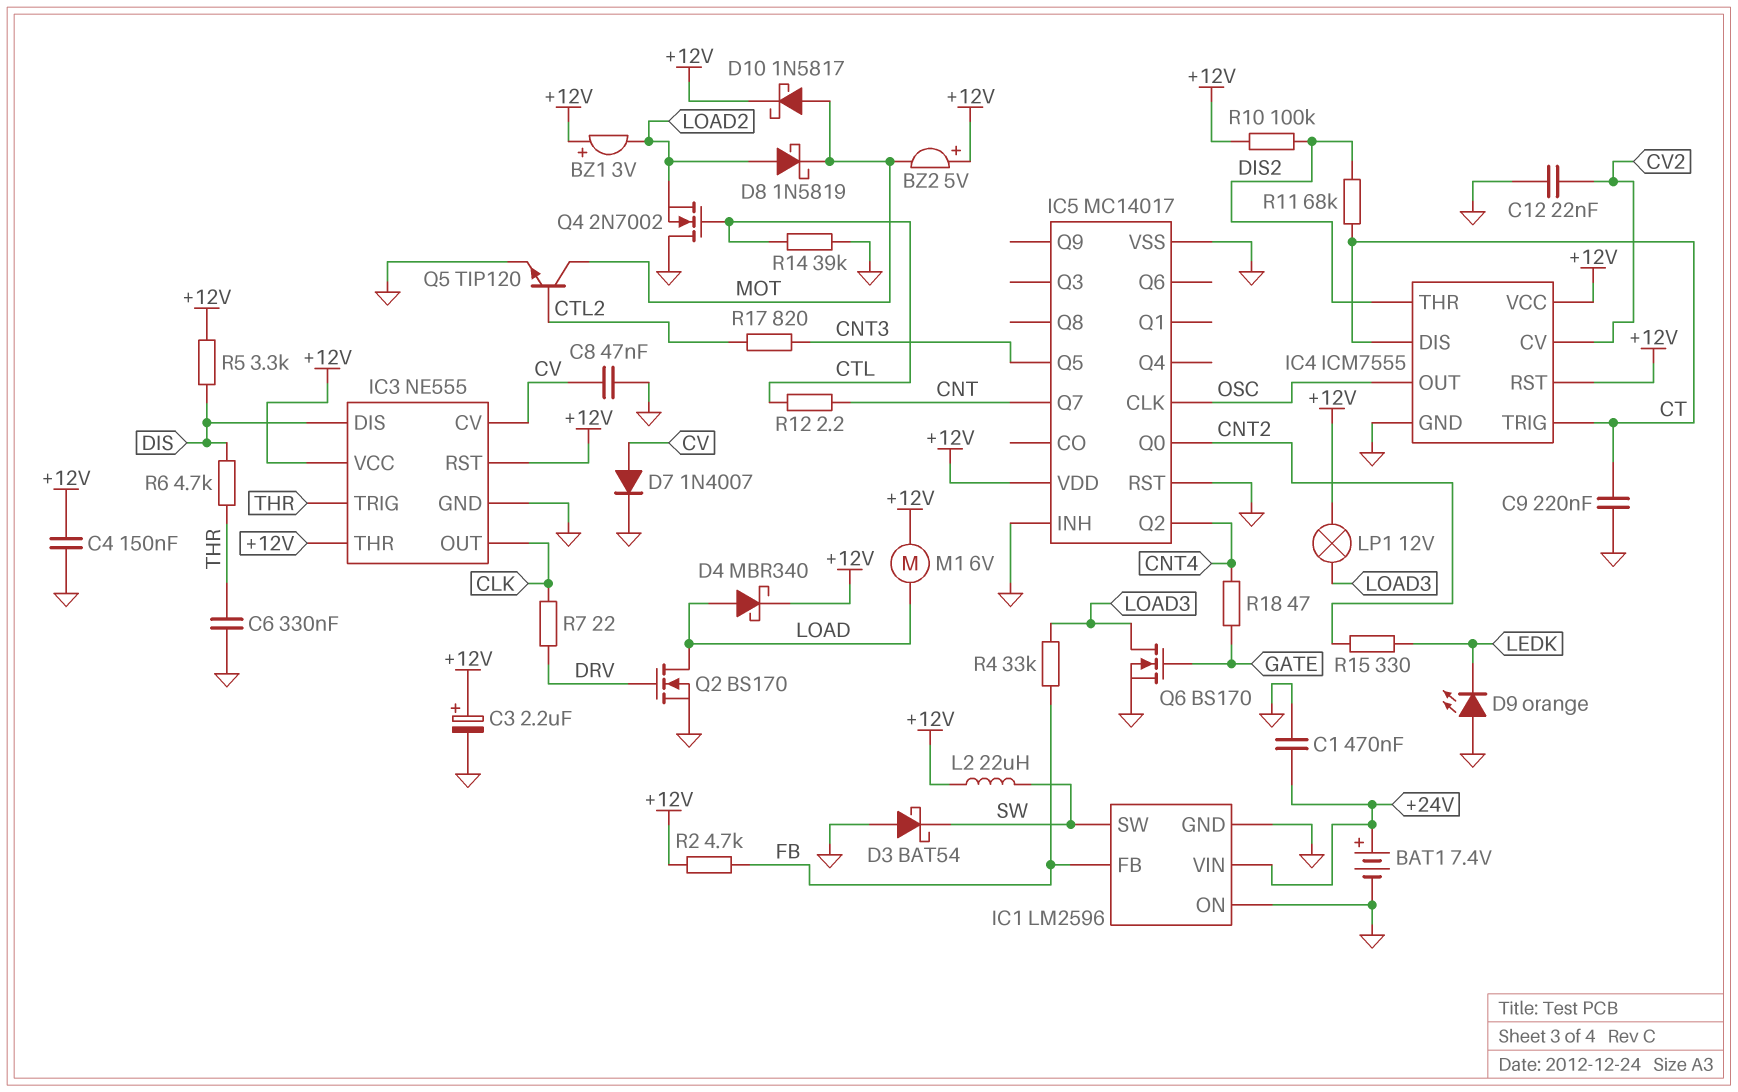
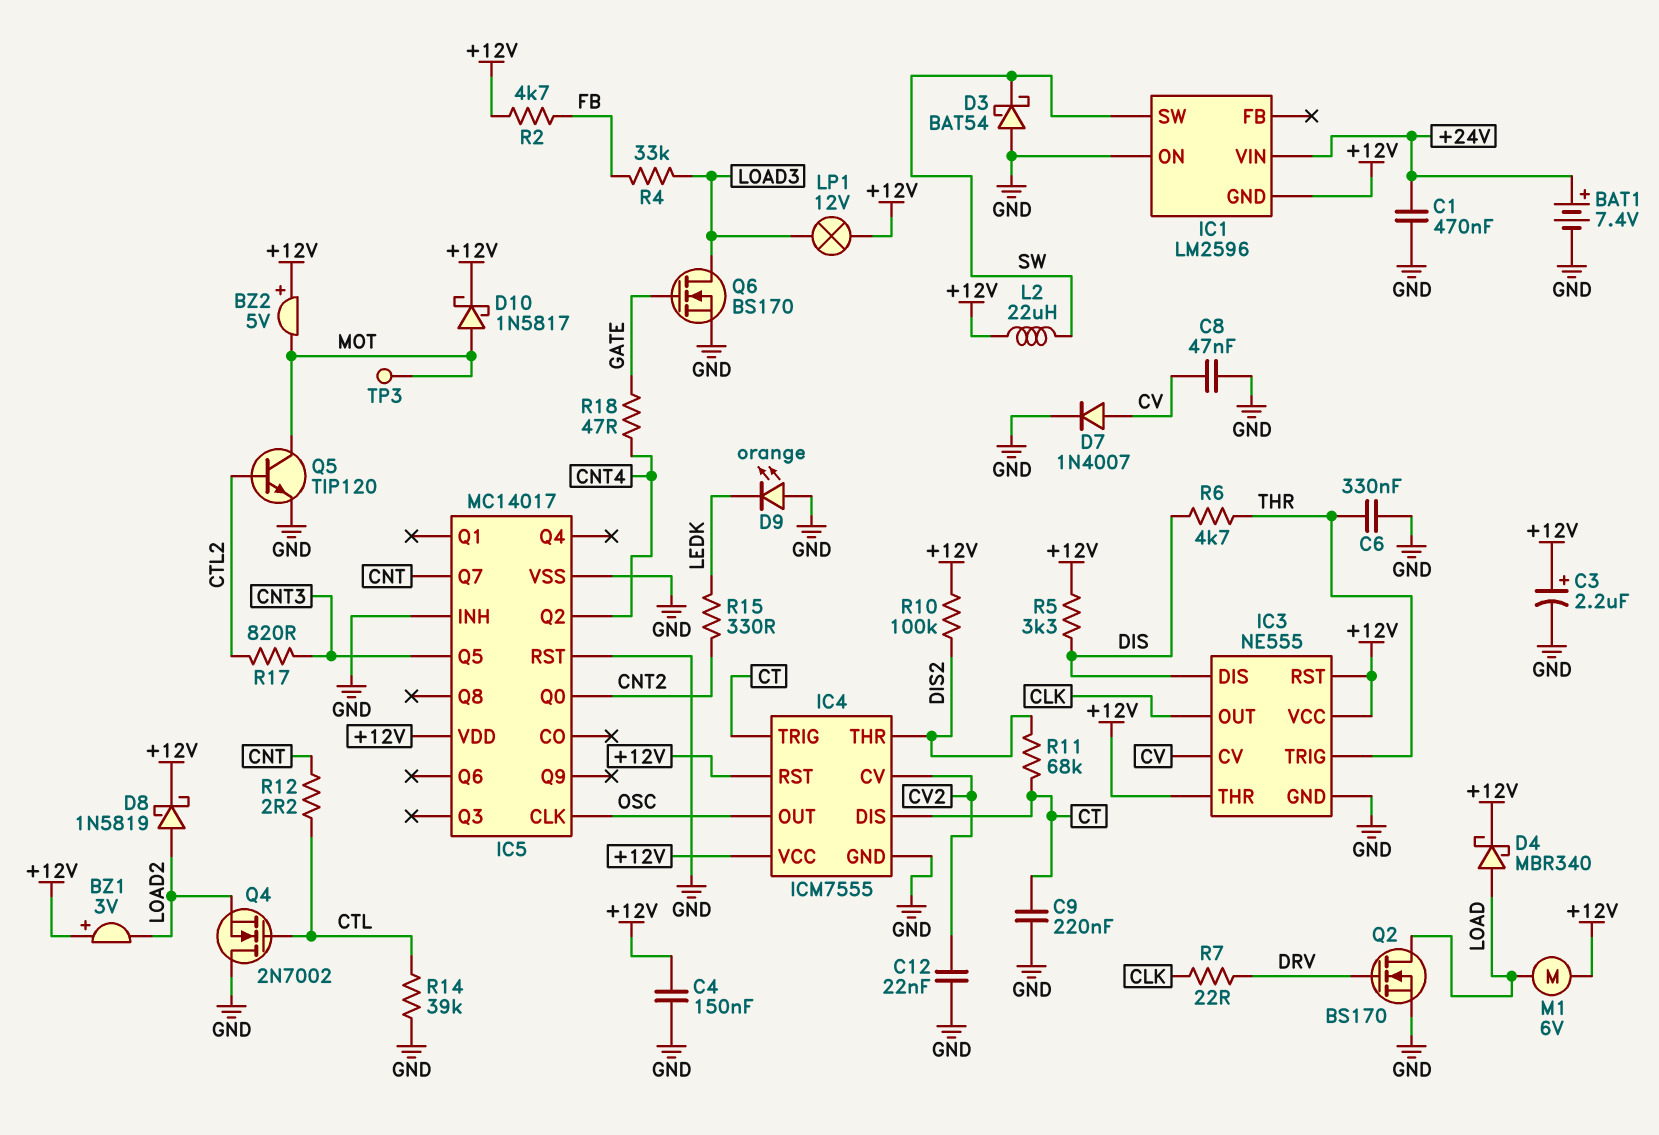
D8: schottky 1N5819 (A LOAD2, K MOT) -> schottky 1N5819 (A LOAD2, K +12V)
IC1 pin FB: FB -> none
IC1 pin GND: GND -> +12V
TP3: none -> test point (MOT)

